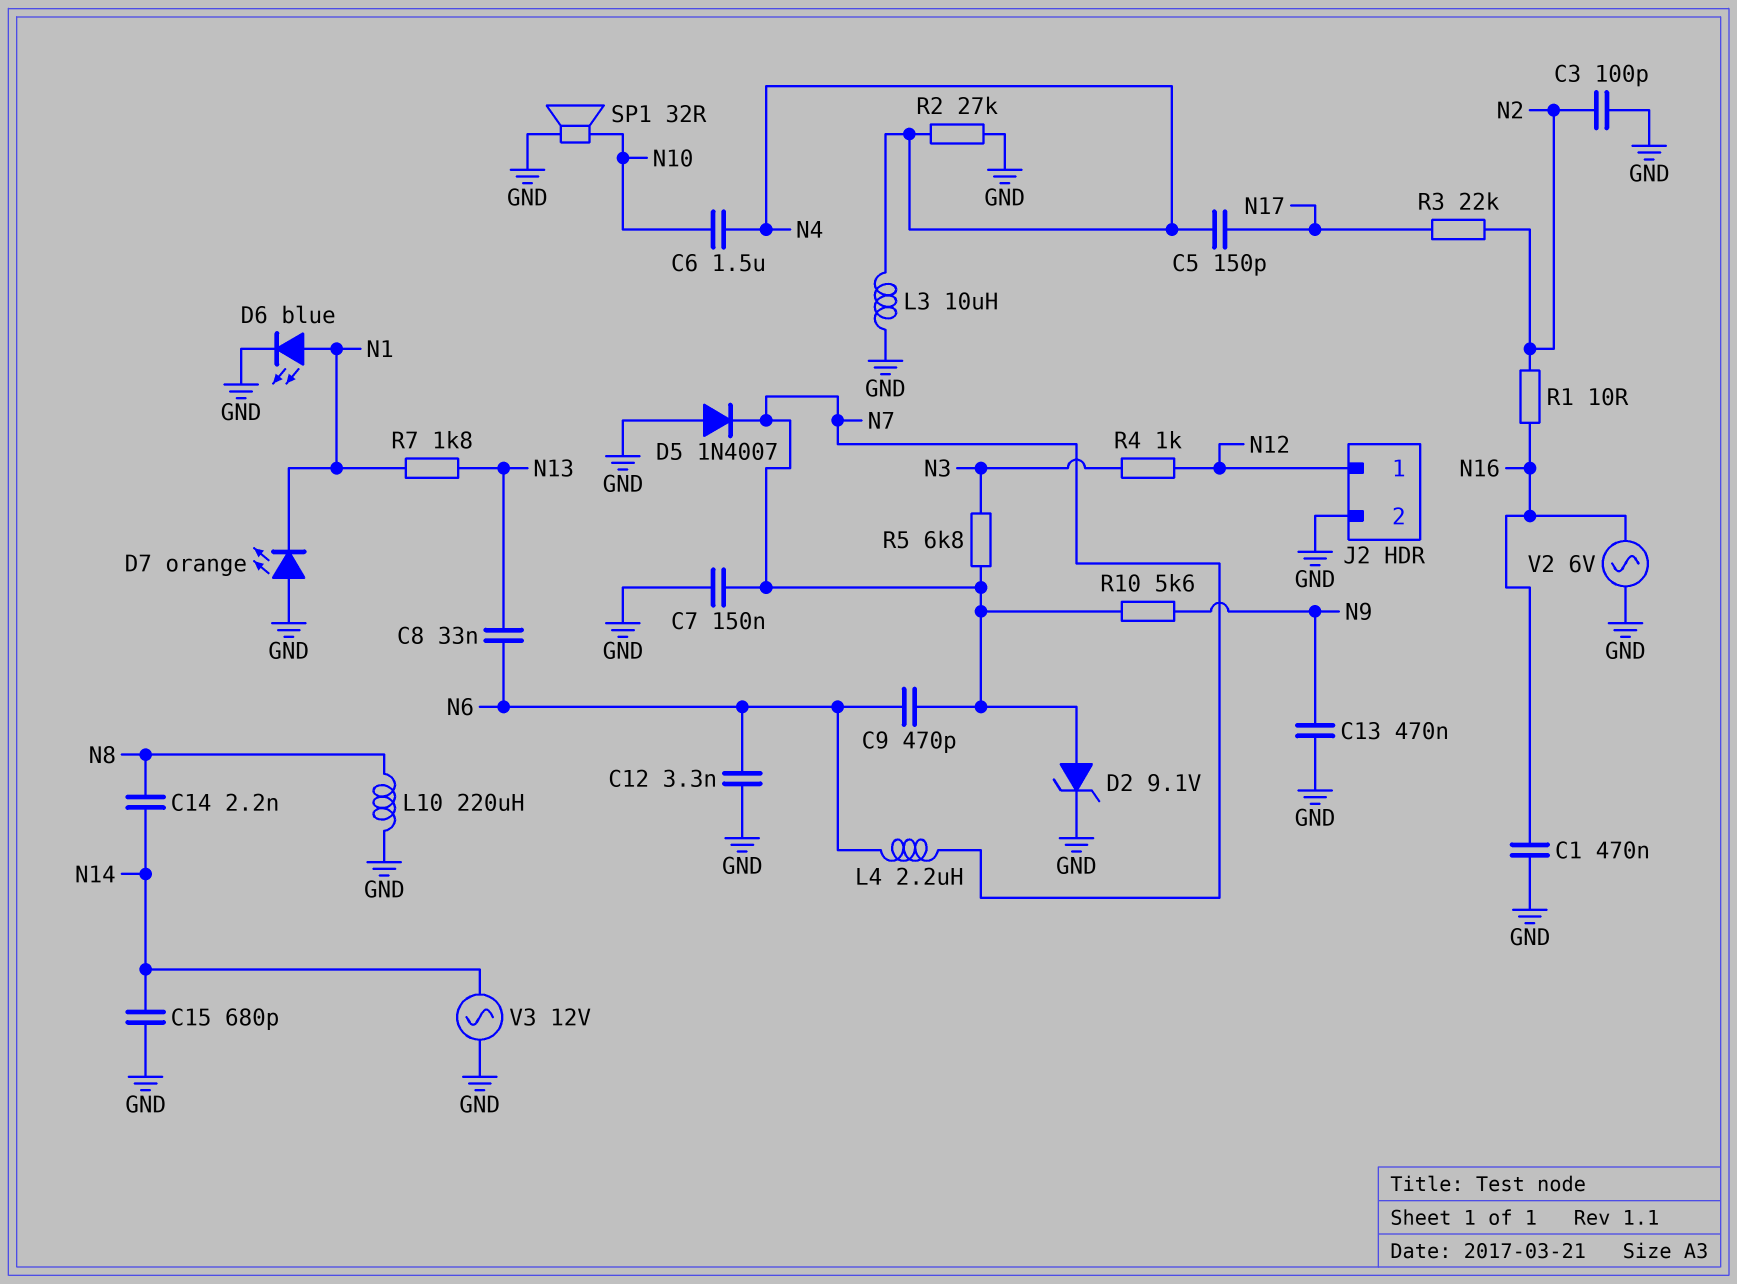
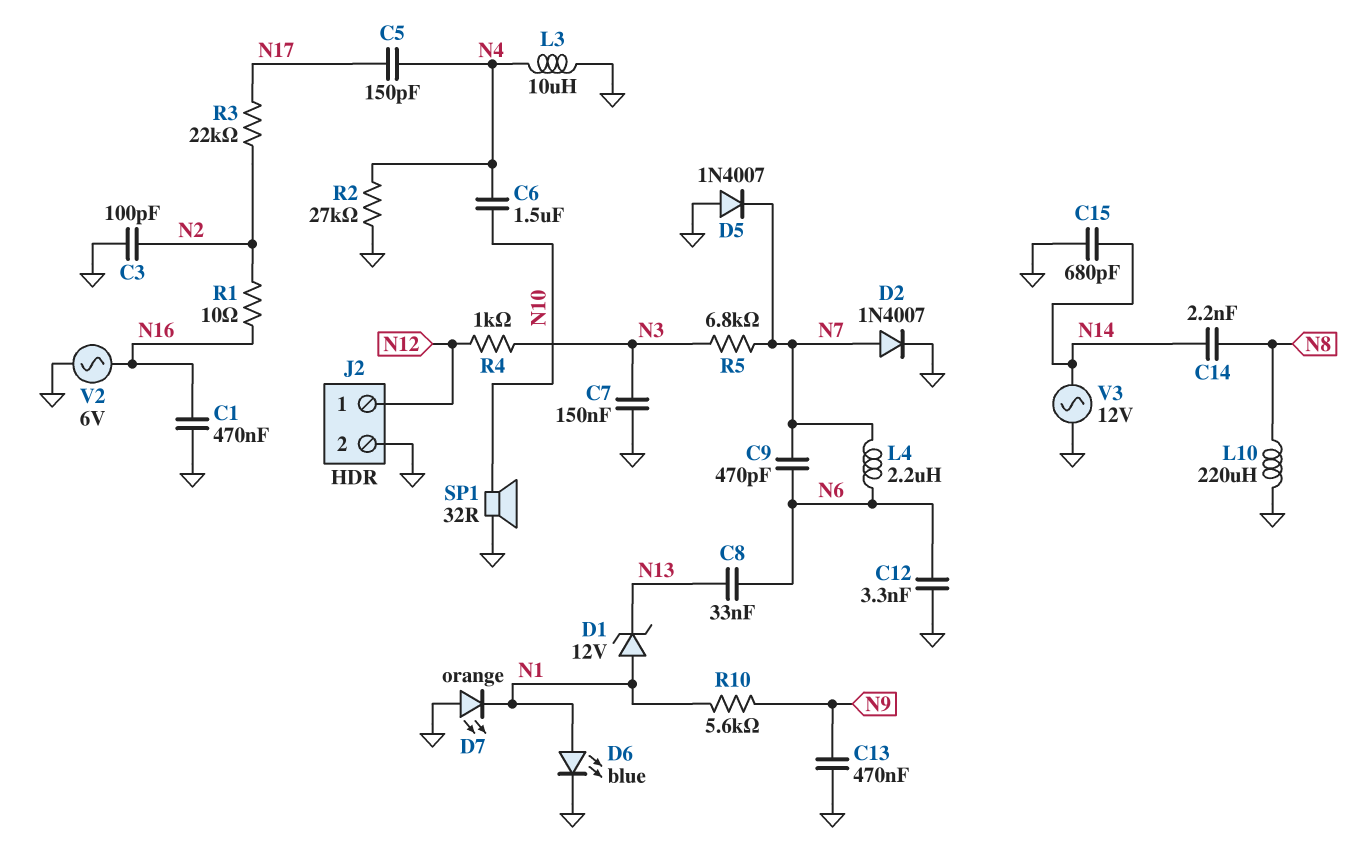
C7: 150nF (GND, N7) -> 150nF (GND, N3)
D1: none -> zener 12V (A N1, K N13)
D2: zener 9.1V (A N7, K GND) -> diode 1N4007 (A N7, K GND)
R7: 1.8k (N1, N13) -> none
R10: 5.6k (N7, N9) -> 5.6k (N1, N9)

